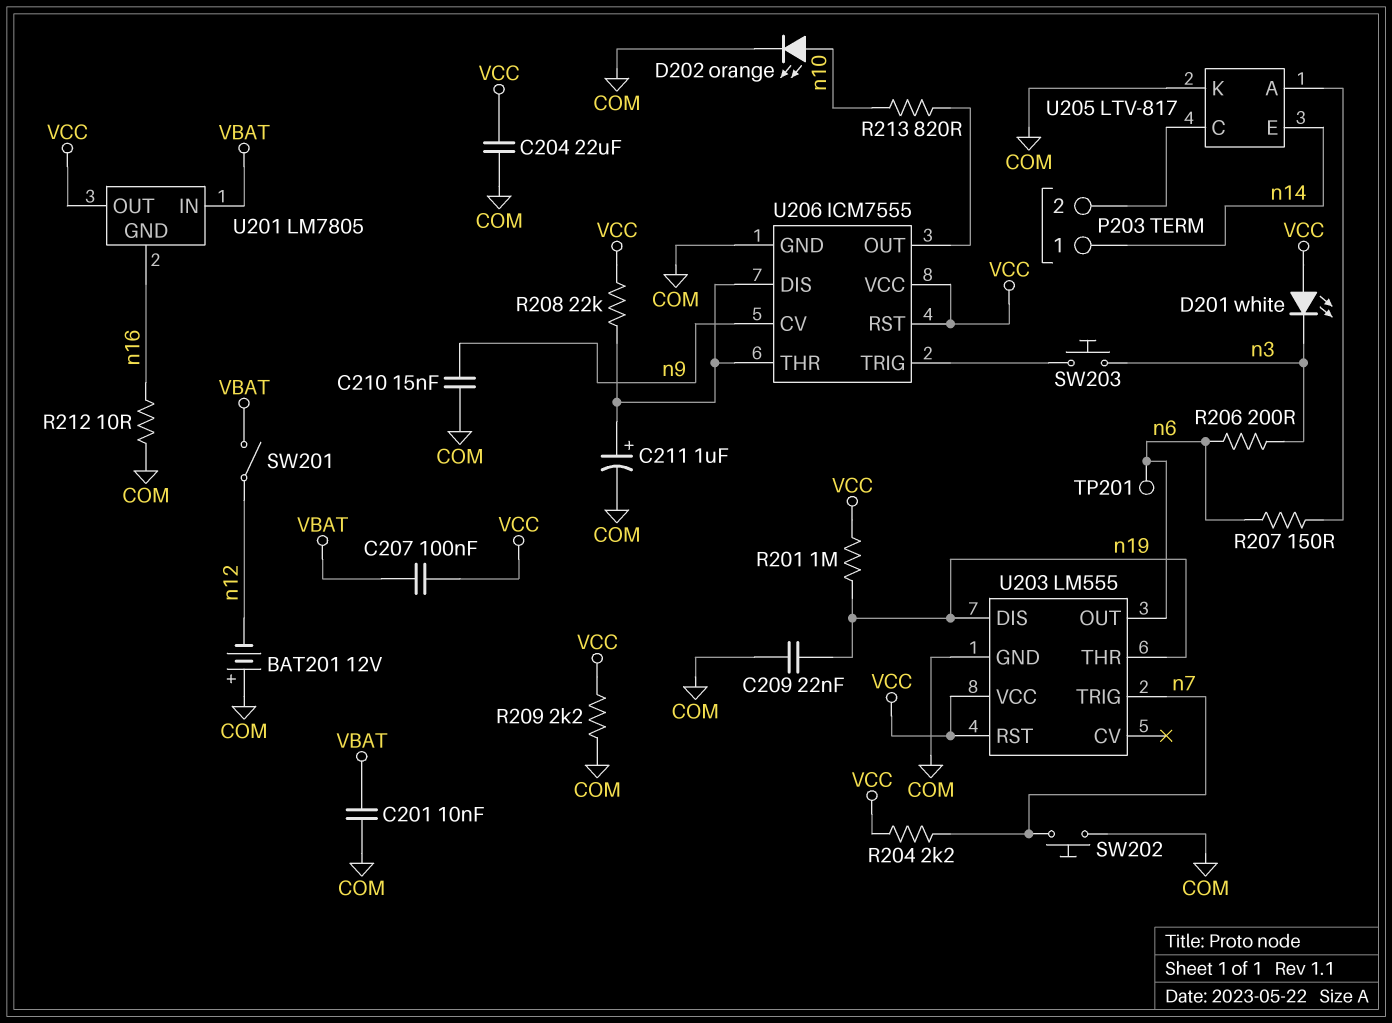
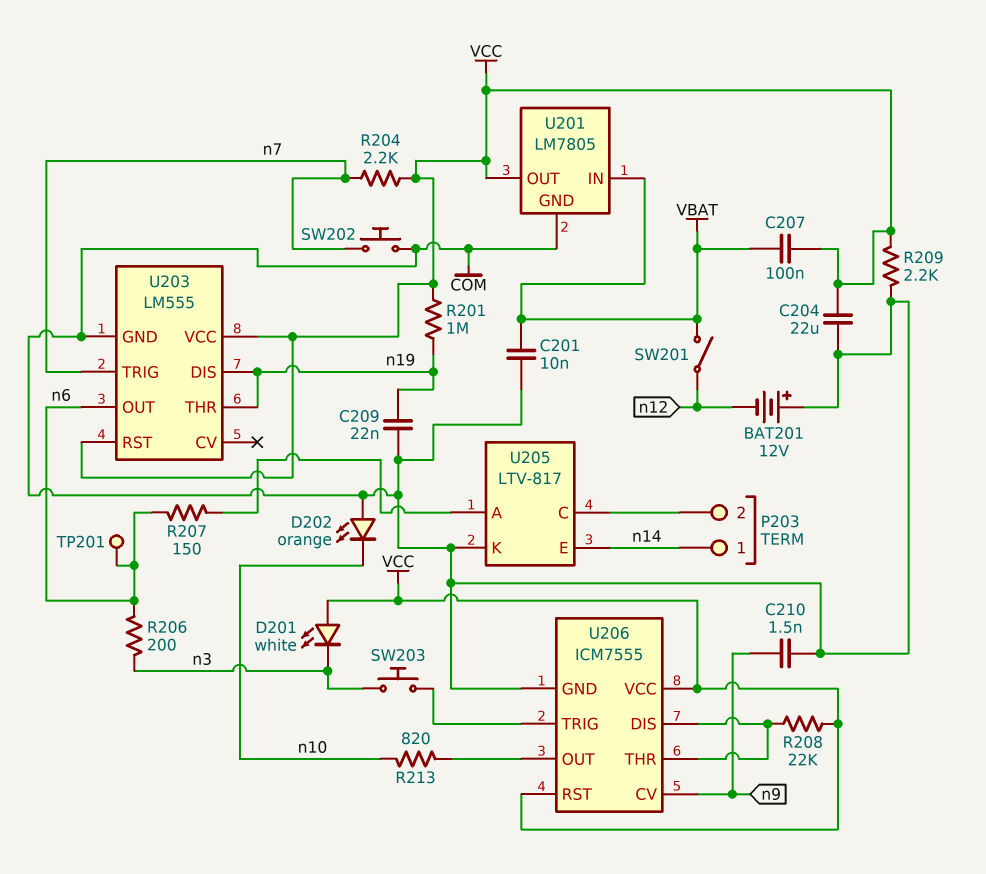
C210: 15nF (COM, n9) -> 1.5nF (COM, n9)
C211: 1uF (plus U206/DIS, minus COM) -> none
D202: LED orange (A n10, K COM) -> LED orange (A COM, K n10)
R212: 10 (COM, n16) -> none
U201 pin GND: n16 -> COM

